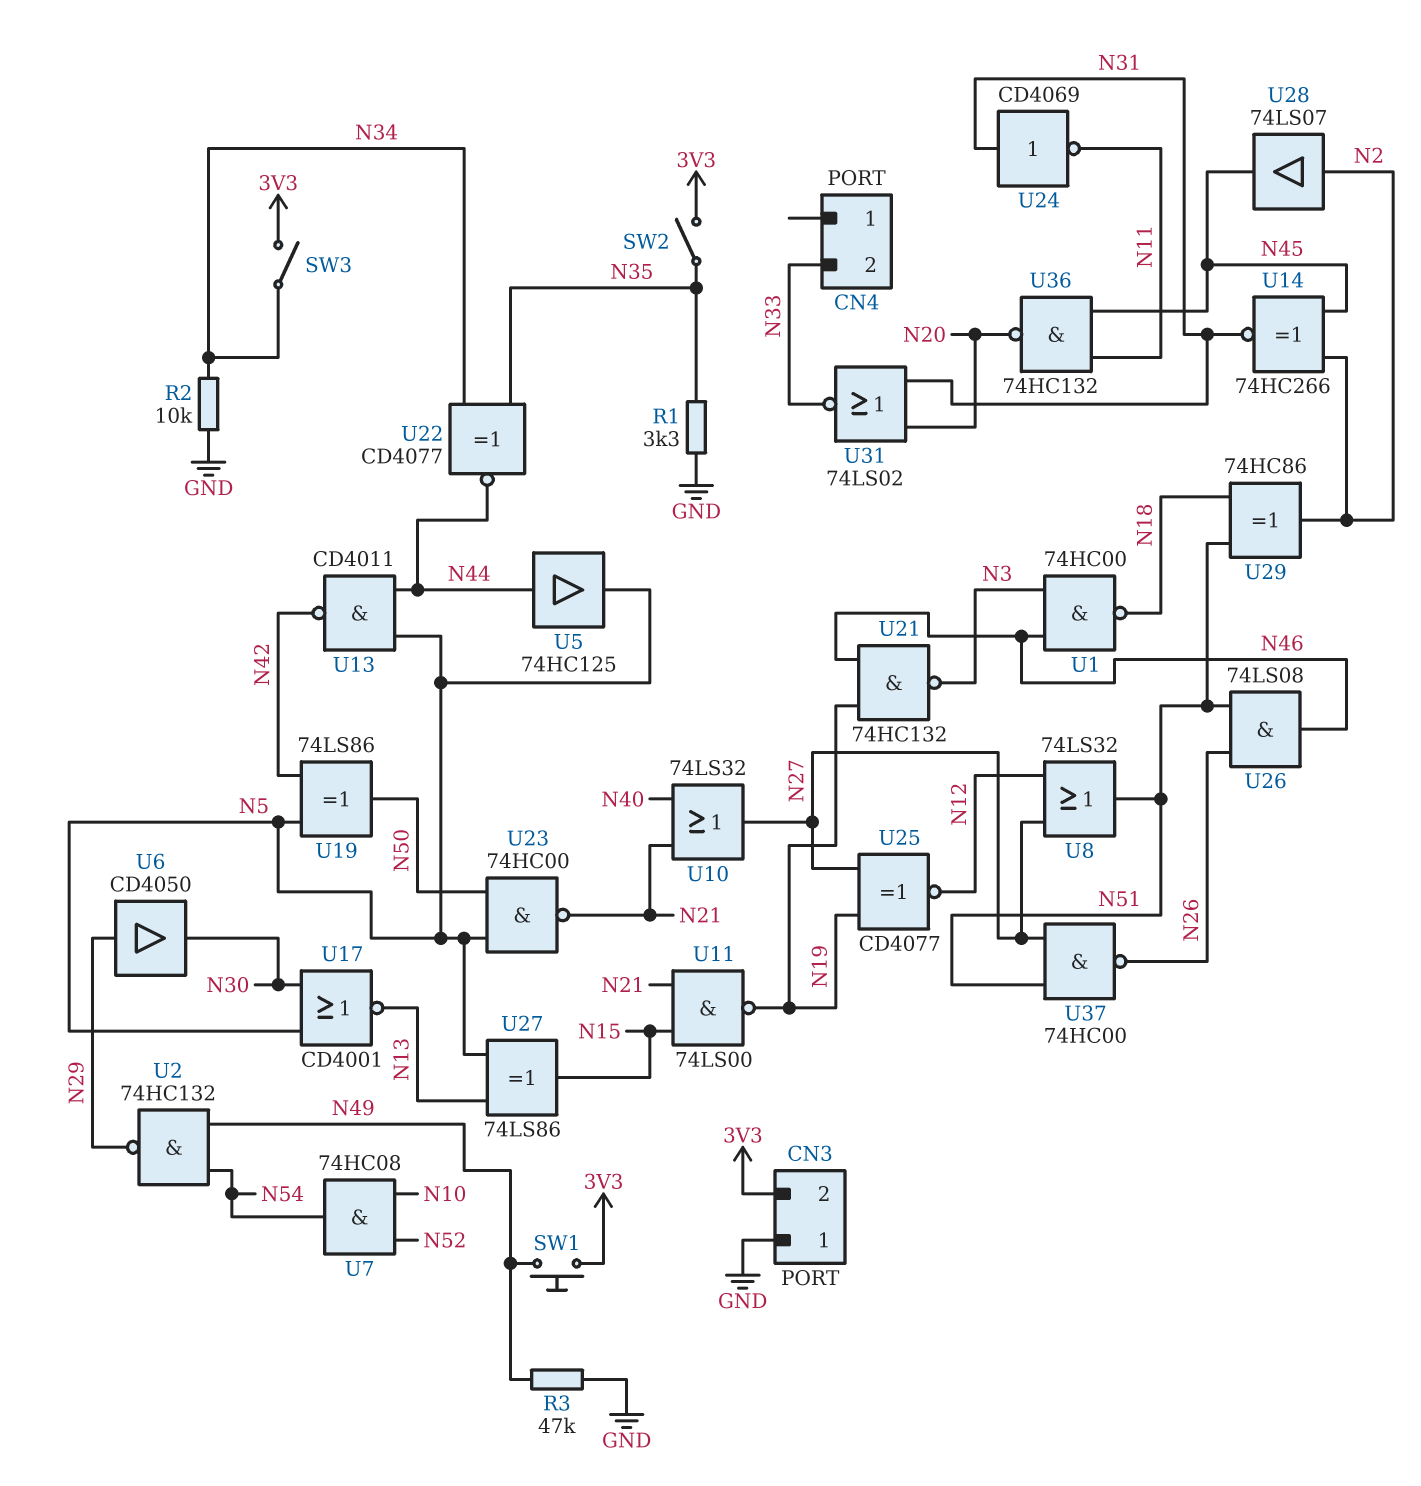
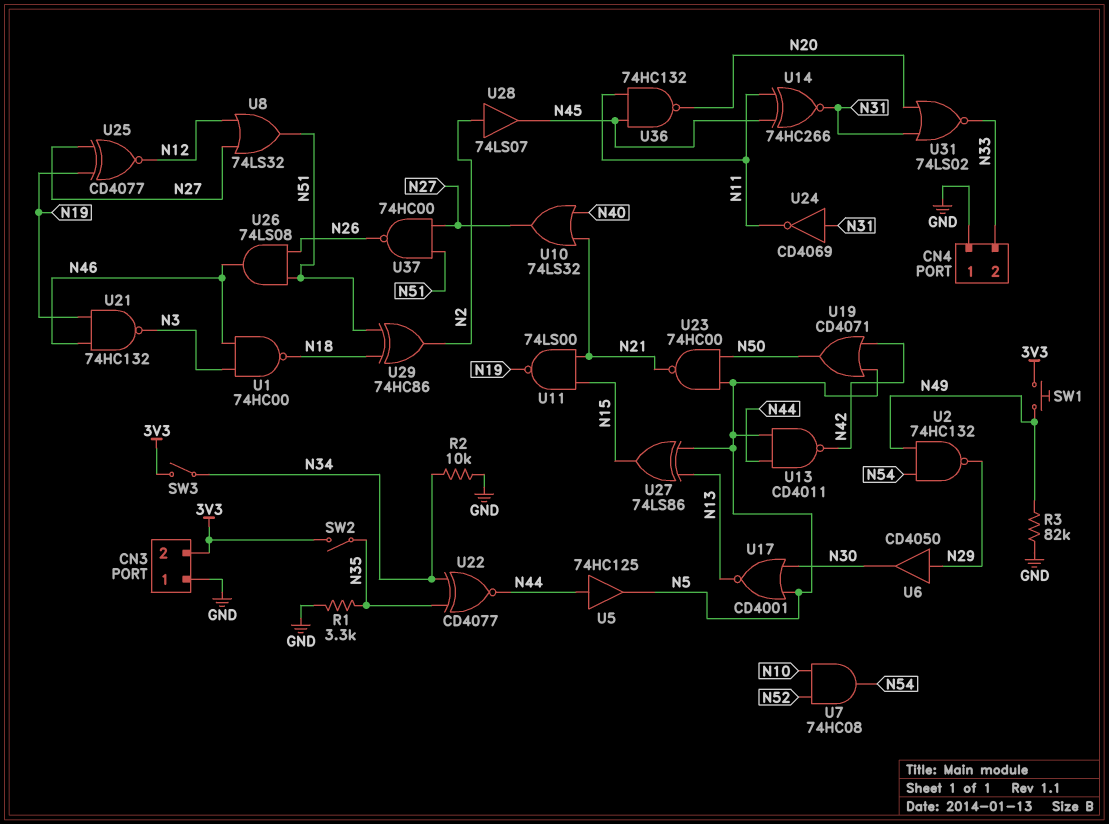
CN4 pin 1: none -> GND
R3: 47k (GND, N49) -> 82k (GND, N49)
U14: XNOR 74HC266 (in N2, in N45, out N31) -> XNOR 74HC266 (in N11, in N45, out N31)
U19: XOR 74LS86 (in N5, in N42, out N50) -> OR CD4071 (in N5, in N42, out N50)

